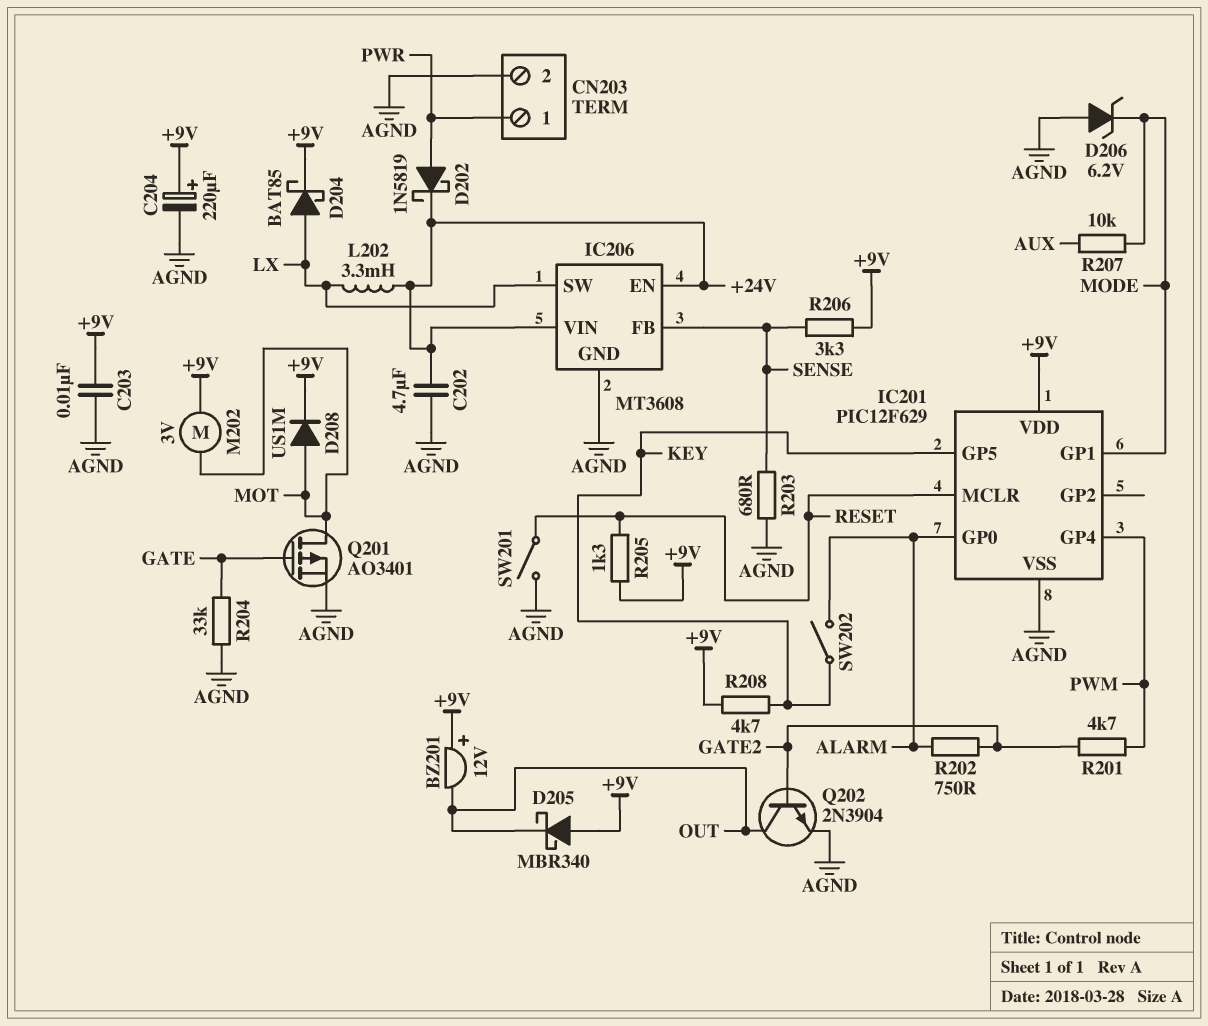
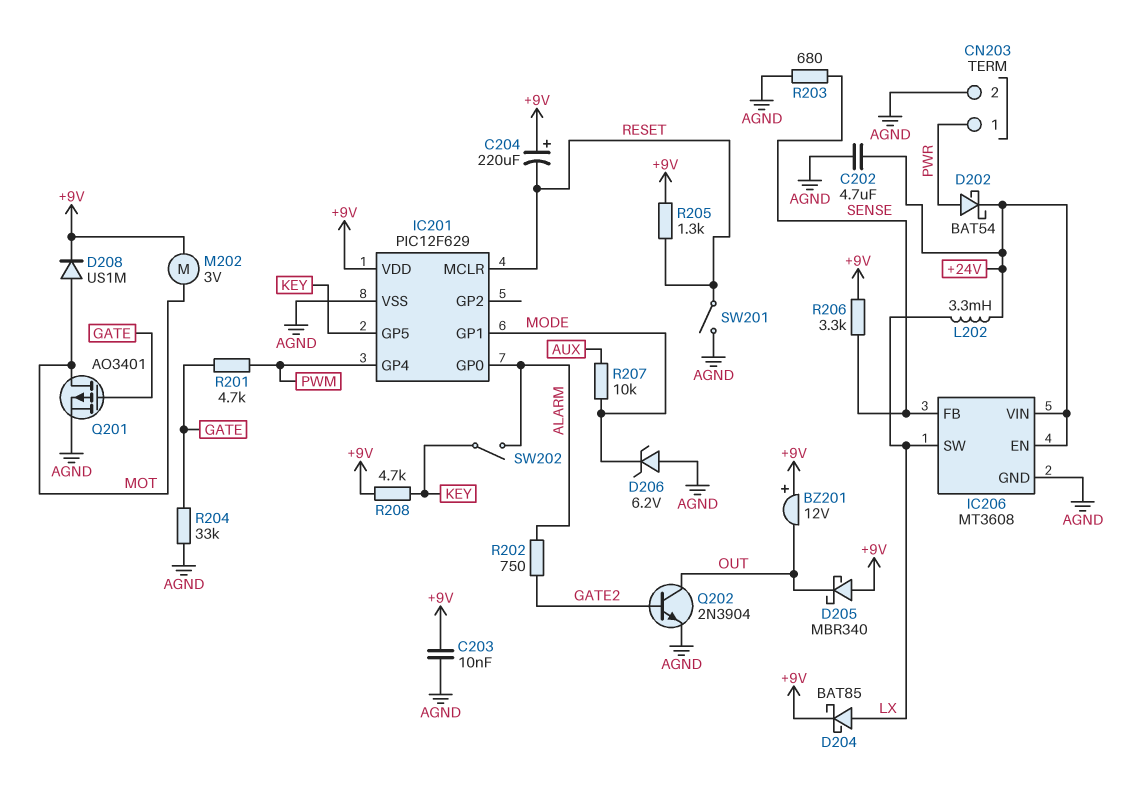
C204: 220uF (plus +9V, minus AGND) -> 220uF (plus +9V, minus RESET)
D202: schottky 1N5819 (A PWR, K +24V) -> schottky BAT54 (A PWR, K +24V)
R201: 4.7k (GATE2, PWM) -> 4.7k (GATE, PWM)

